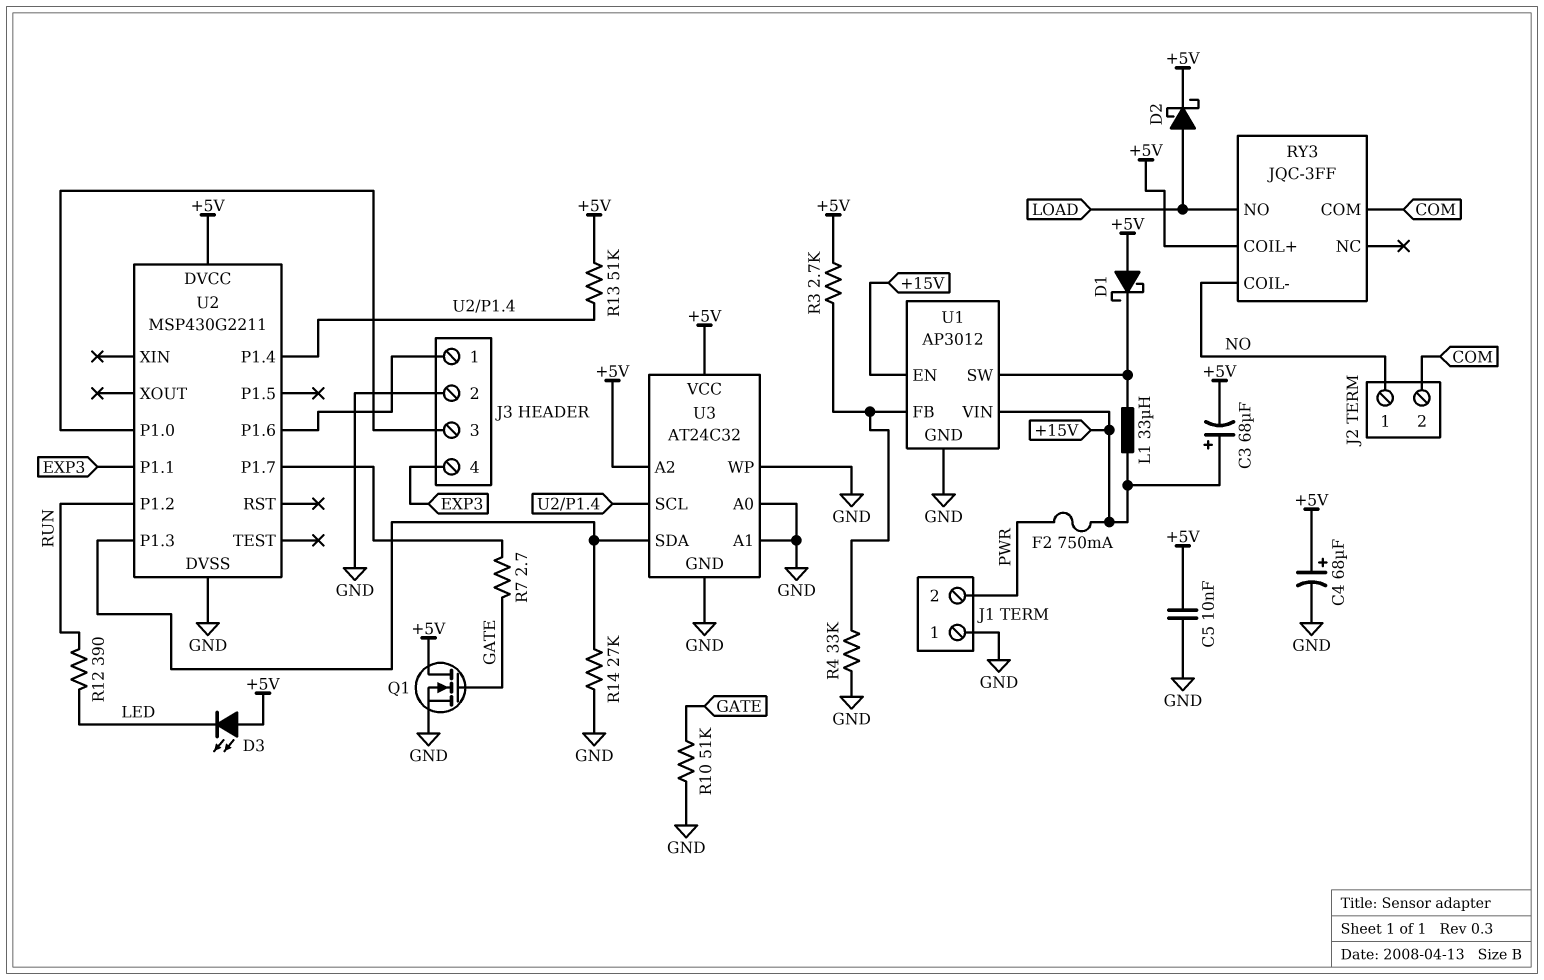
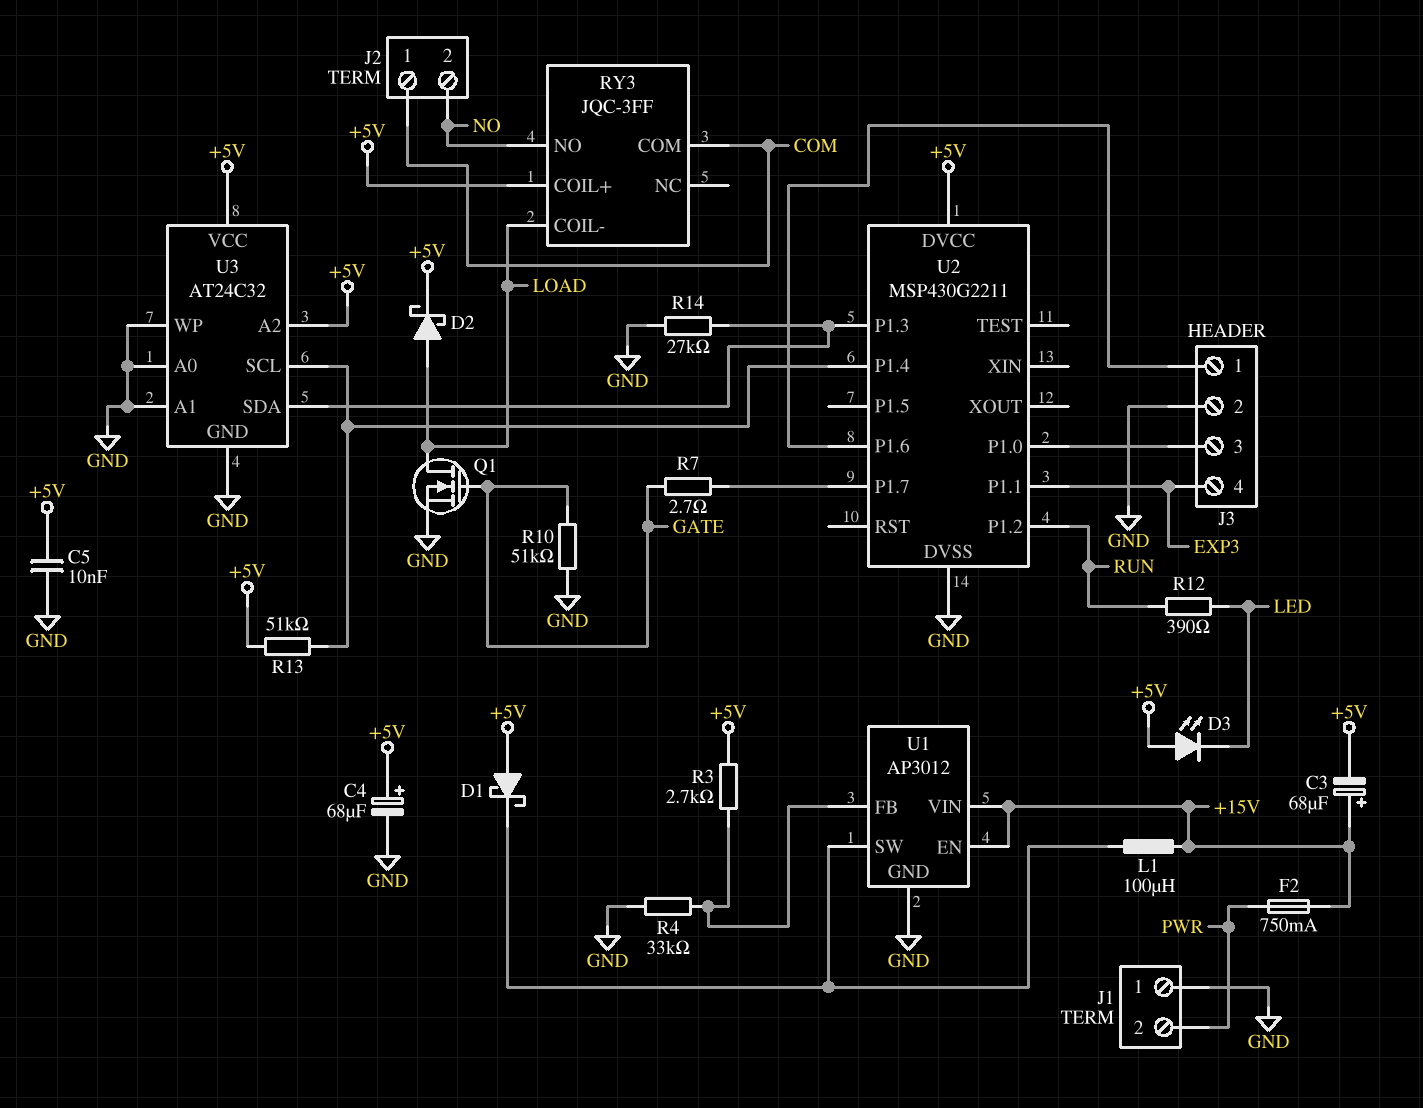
J2 pin 1: NO -> COM
J2 pin 2: COM -> NO
L1: 33uH (+15V, U1/SW) -> 100uH (+15V, U1/SW)
Q1: NMOS (G GATE, D +5V, S GND) -> NMOS (G GATE, D LOAD, S GND)
RY3 pin COIL-: NO -> LOAD
RY3 pin NO: LOAD -> NO

